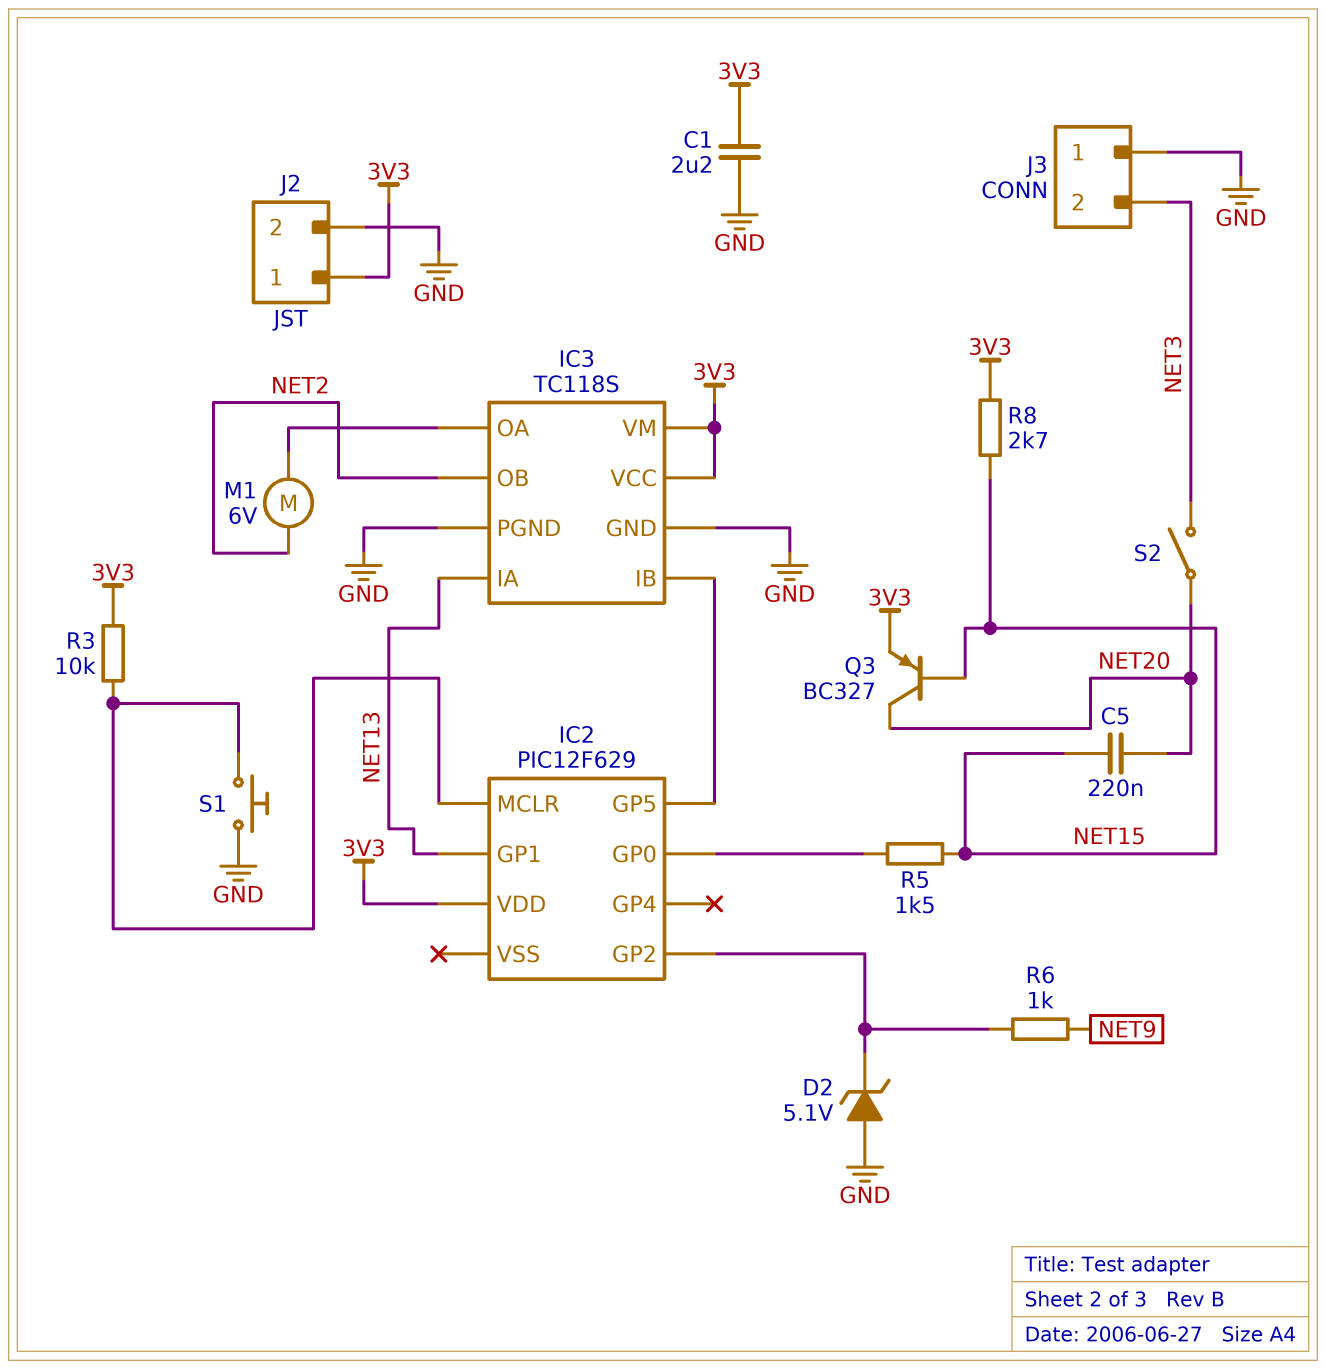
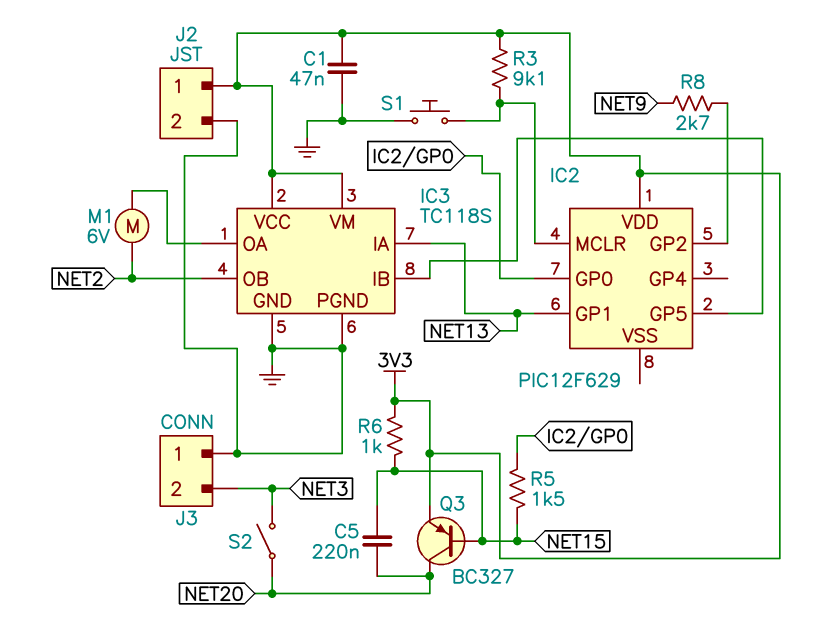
C1: 2.2uF (3V3, GND) -> 47nF (3V3, GND)
D2: zener 5.1V (A GND, K IC2/GP2) -> none
R3: 10k (3V3, IC2/MCLR) -> 9.1k (3V3, IC2/MCLR)
R6: 1k (IC2/GP2, NET9) -> 1k (3V3, NET15)
R8: 2.7k (3V3, NET15) -> 2.7k (IC2/GP2, NET9)

